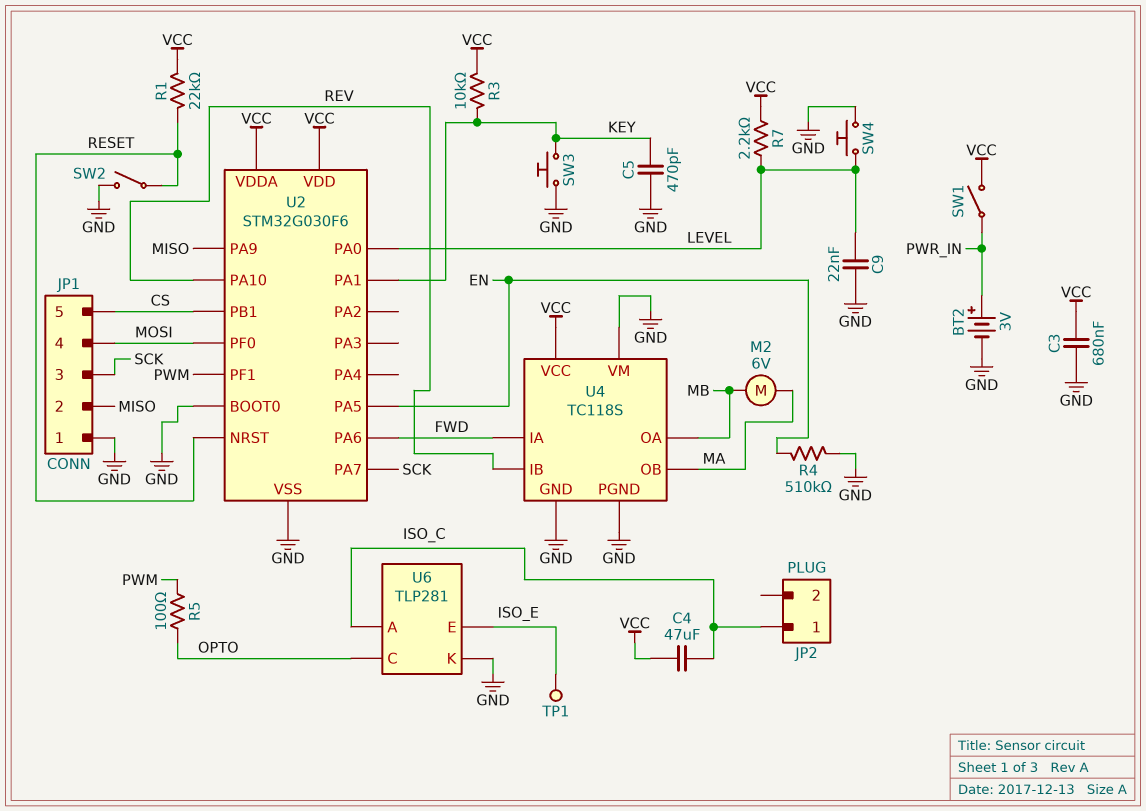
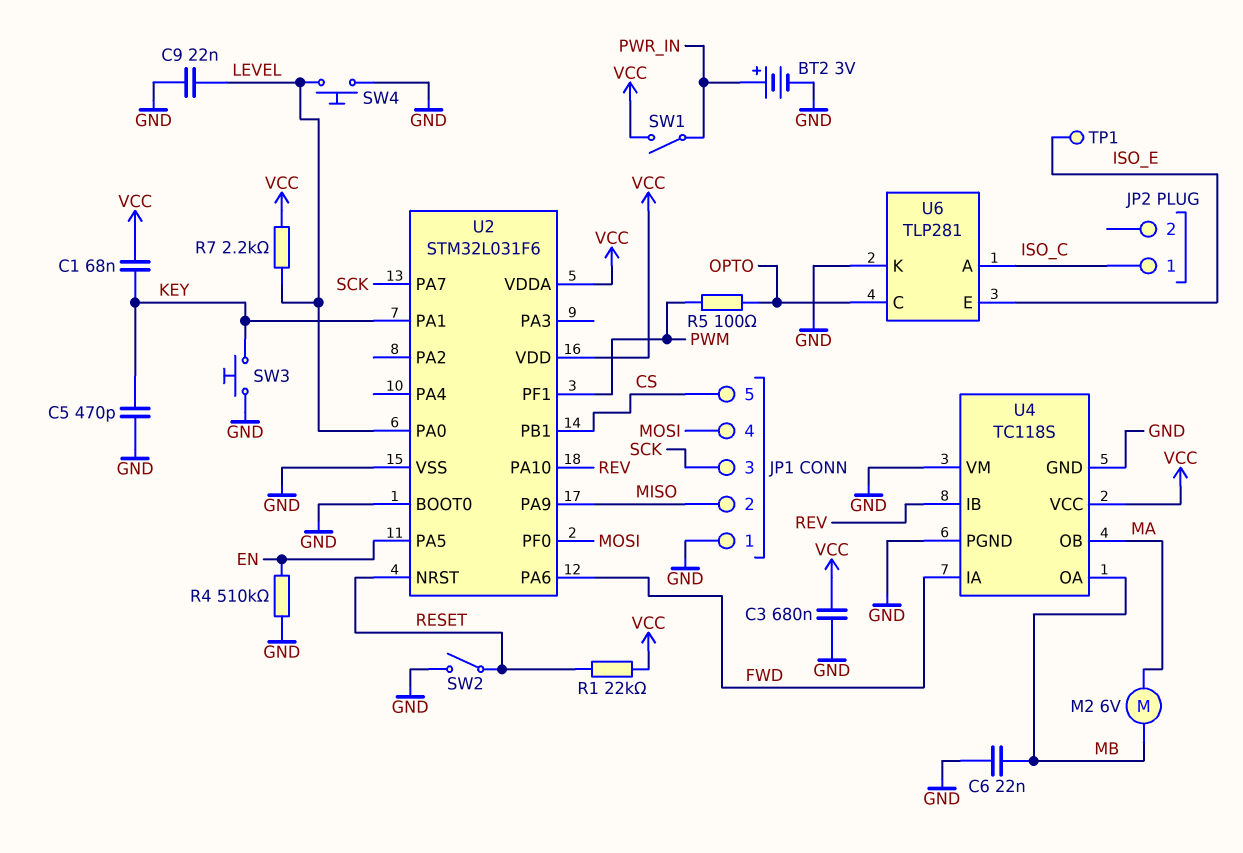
C1: none -> 68nF (KEY, VCC)
C4: 47uF (ISO_C, VCC) -> none
C6: none -> 22nF (GND, MB)
R3: 10k (KEY, VCC) -> none
U2: STM32G030F6 -> STM32L031F6

